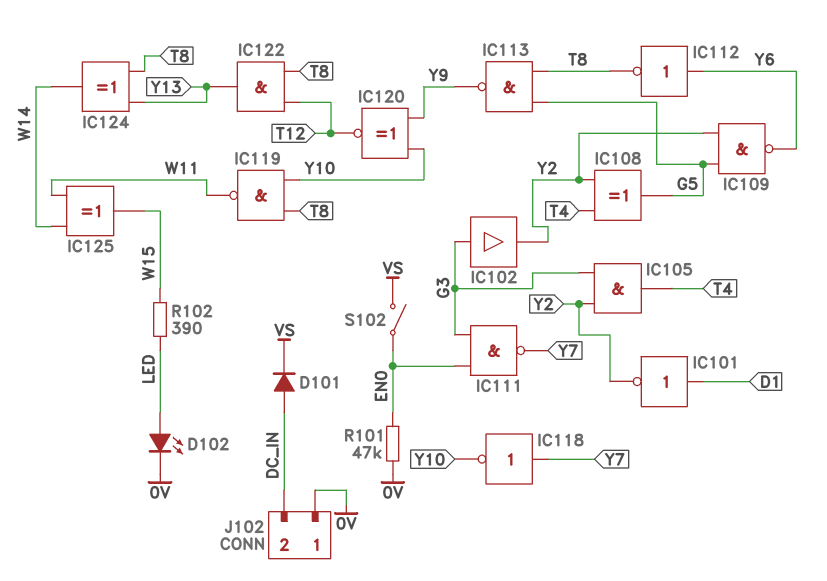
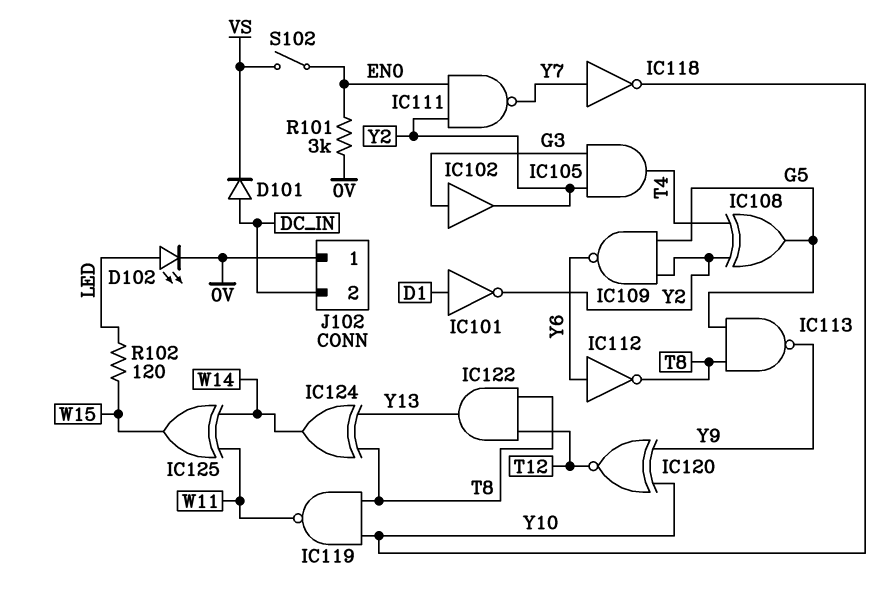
IC111: NAND (in EN0, in G3, out Y7) -> NAND (in EN0, in Y2, out Y7)
R101: 47k (0V, EN0) -> 3k (0V, EN0)
R102: 390 (LED, W15) -> 120 (LED, W15)

